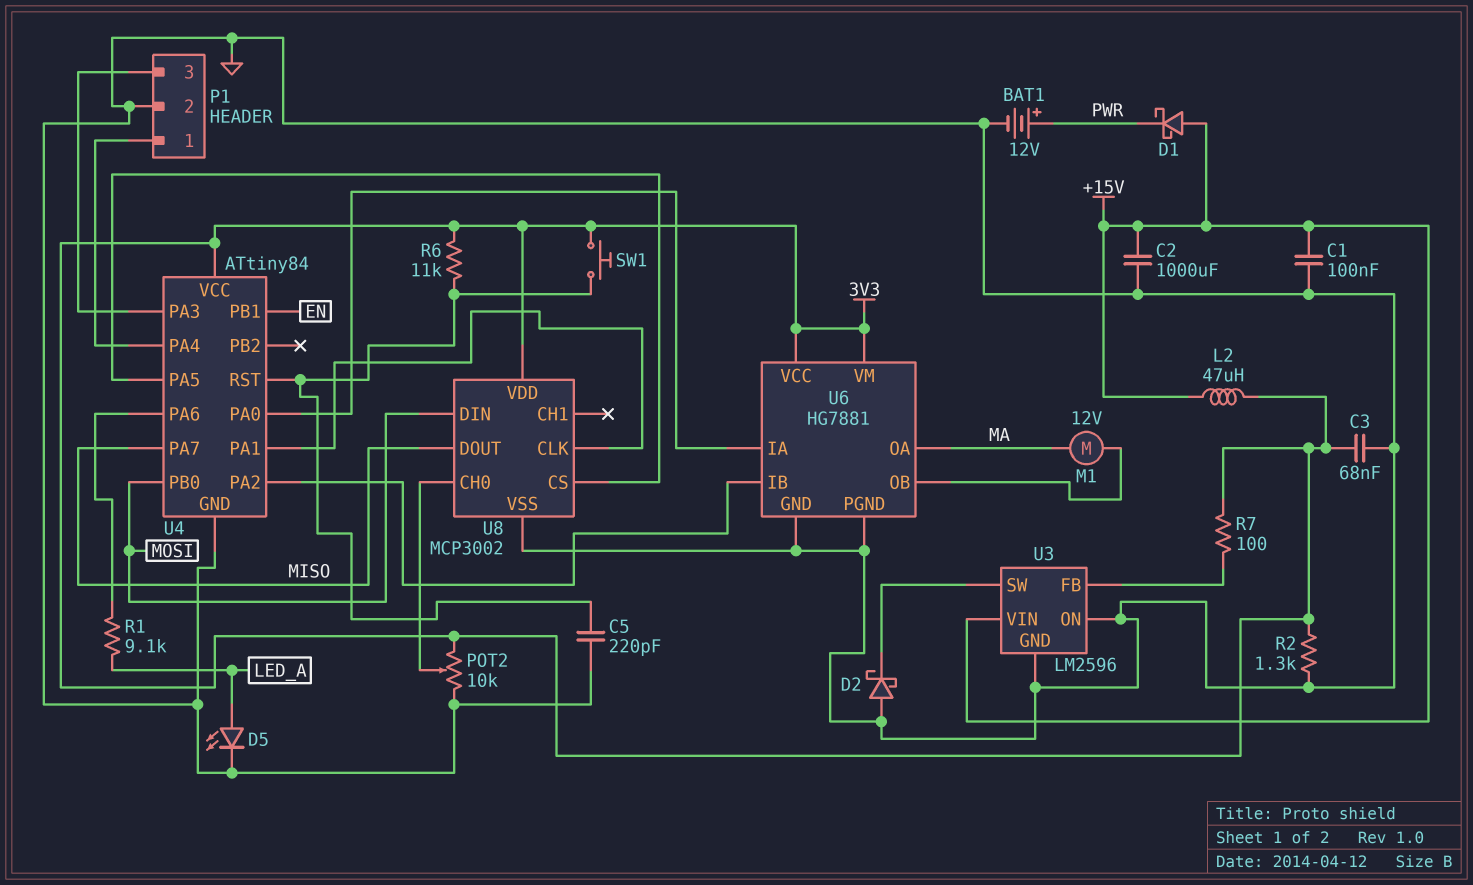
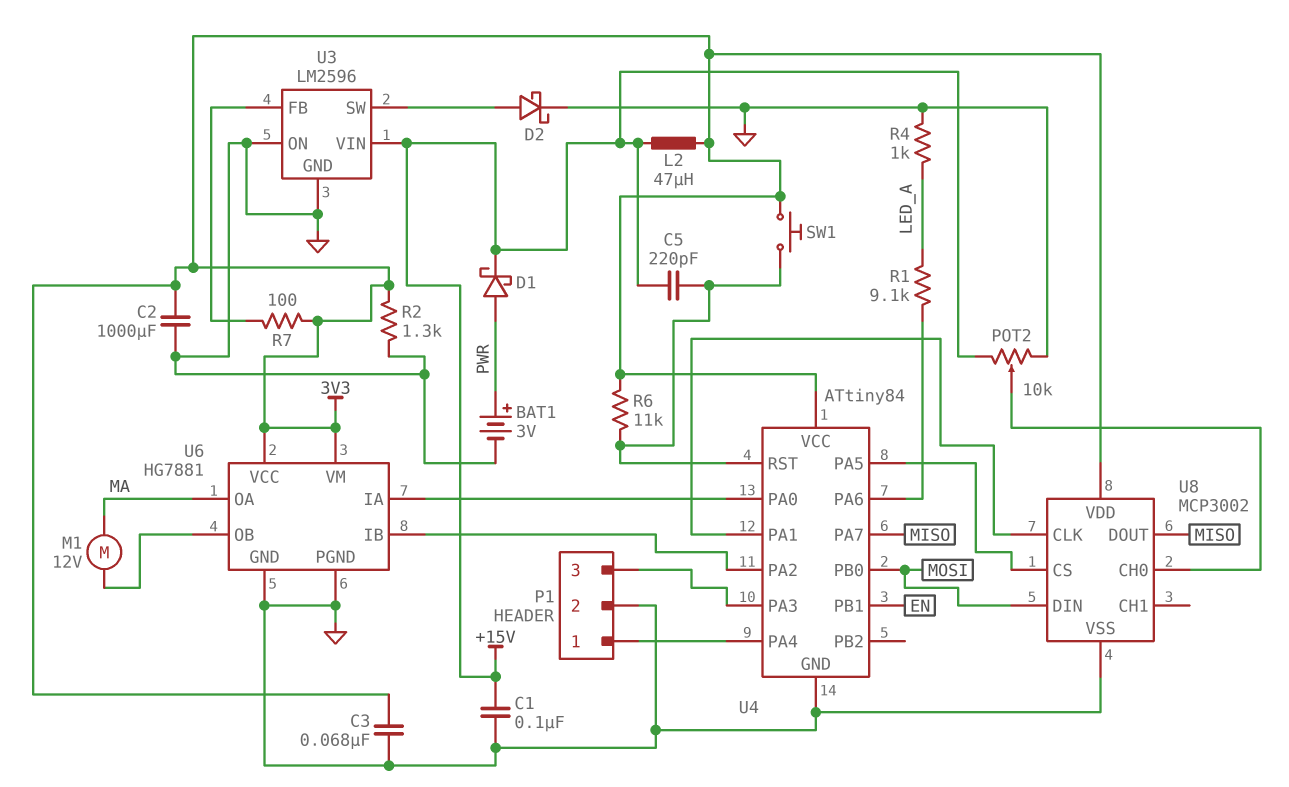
BAT1: 12V (plus PWR, minus GND) -> 3V (plus PWR, minus GND)
C2: 1000uF (+15V, GND) -> 1000uF (3V3, GND)
C5: 220pF (GND, U4/RST) -> 220pF (+15V, U4/RST)
D1: schottky (A +15V, K PWR) -> schottky (A PWR, K +15V)
D2: schottky (A GND, K U3/SW) -> schottky (A U3/SW, K GND)
D5: LED (A LED_A, K GND) -> none
POT2: 10k (3V3, GND, wiper U8/CH0) -> 10k (+15V, GND, wiper U8/CH0)
R4: none -> 1k (GND, LED_A)

